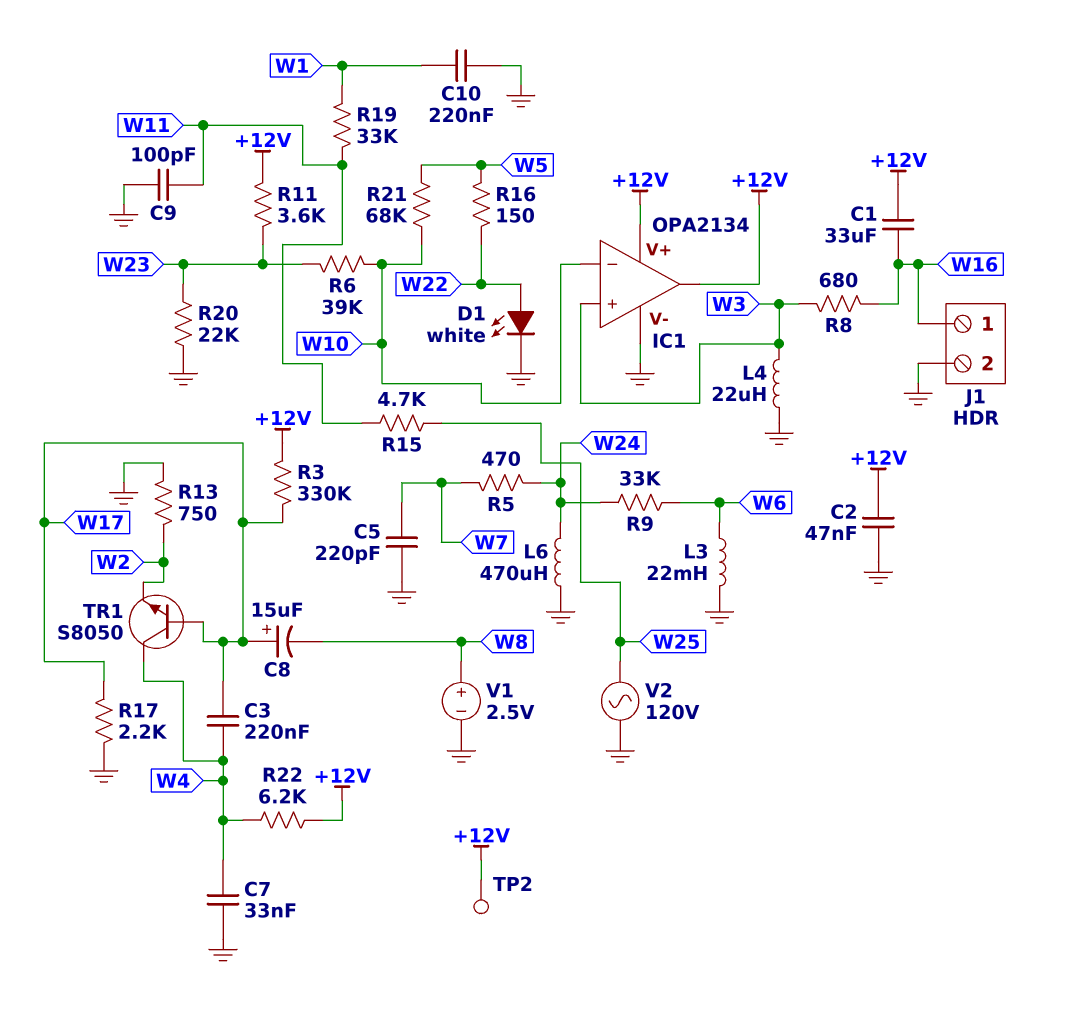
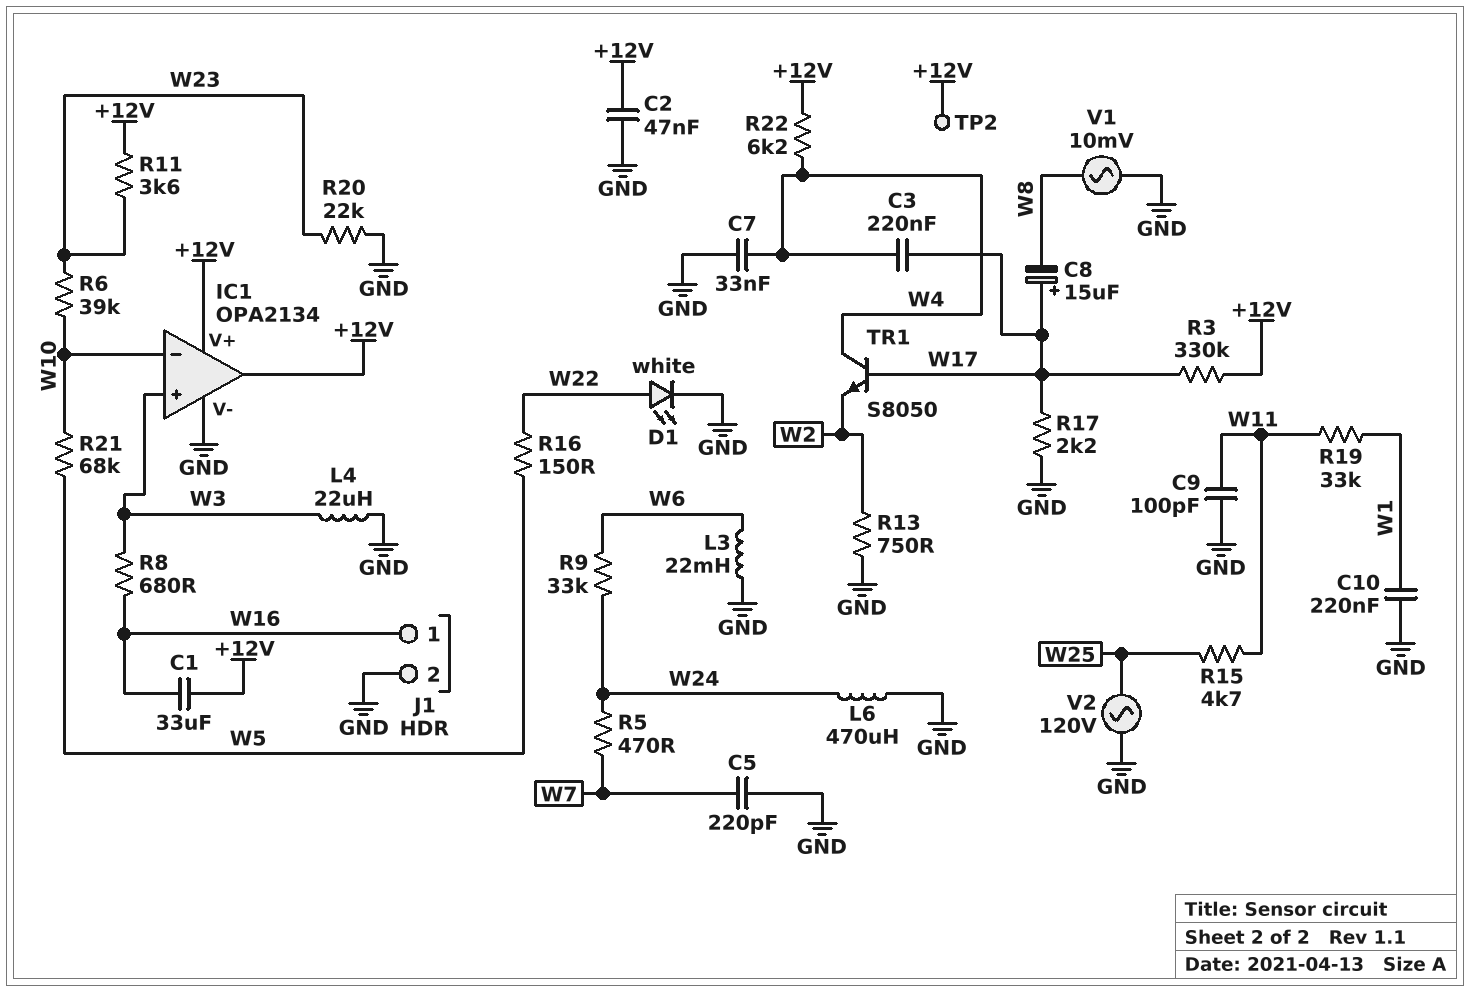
V1: 2.5V (plus W8, minus GND) -> AC 10mV (GND, W8)

